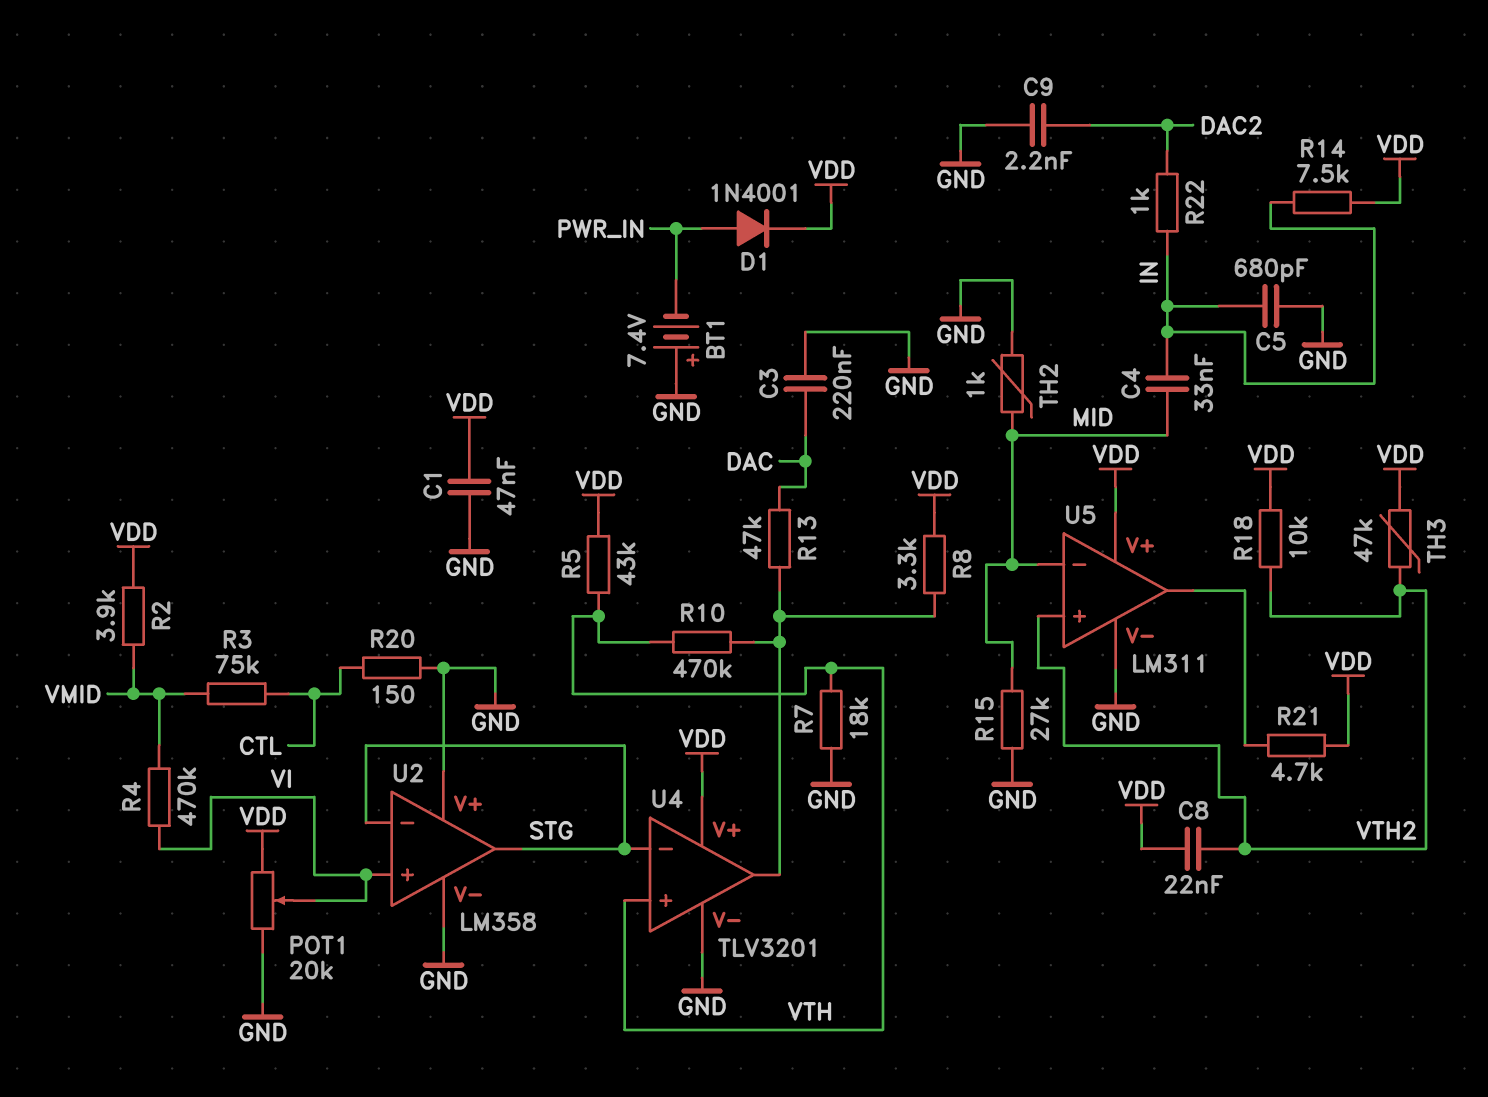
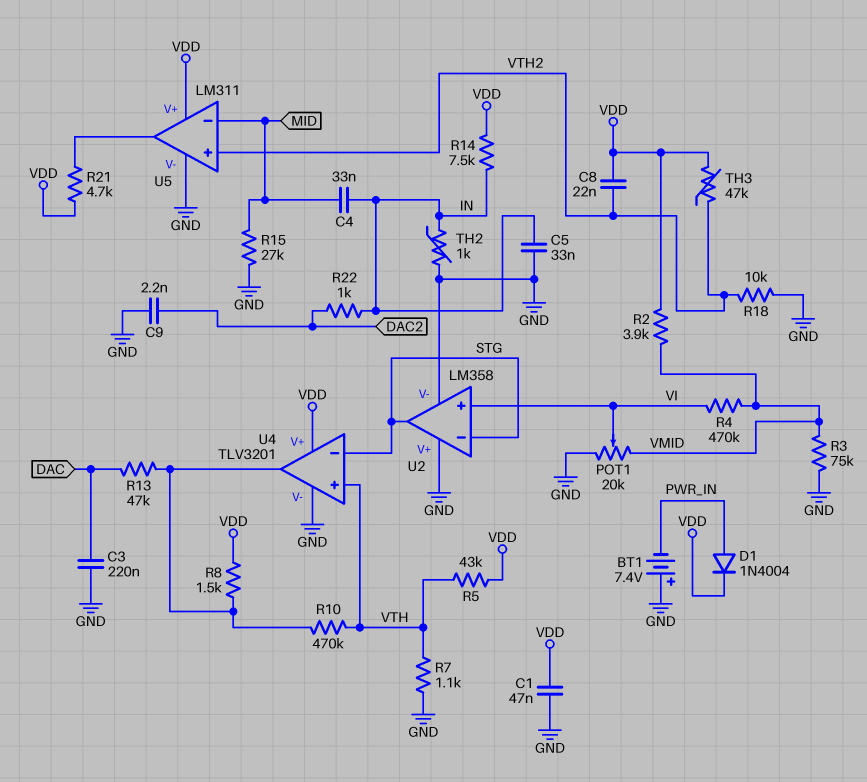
C5: 680pF (GND, IN) -> 33nF (GND, IN)
D1: diode 1N4001 (A PWR_IN, K VDD) -> diode 1N4004 (A PWR_IN, K VDD)
POT1: 20k (GND, VDD, wiper VI) -> 20k (GND, VMID, wiper VI)
R3: 75k (CTL, VMID) -> 75k (GND, VMID)
R7: 18k (GND, VTH) -> 1.1k (GND, VTH)
R8: 3.3k (U4/out, VDD) -> 1.5k (U4/out, VDD)
R18: 10k (VDD, VTH2) -> 10k (GND, VTH2)
R20: 150 (CTL, GND) -> none
TH2: 1k (GND, MID) -> 1k (GND, IN)

